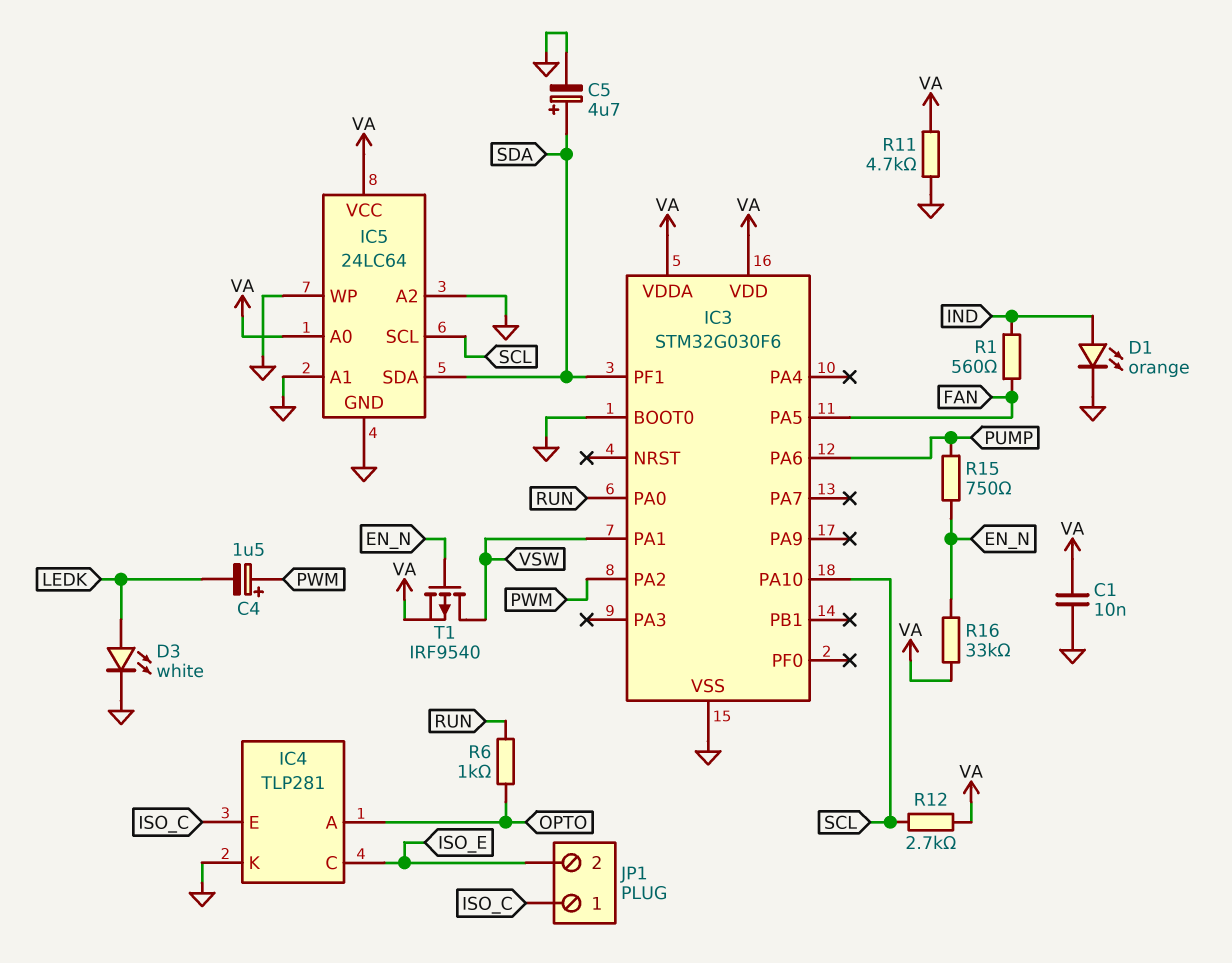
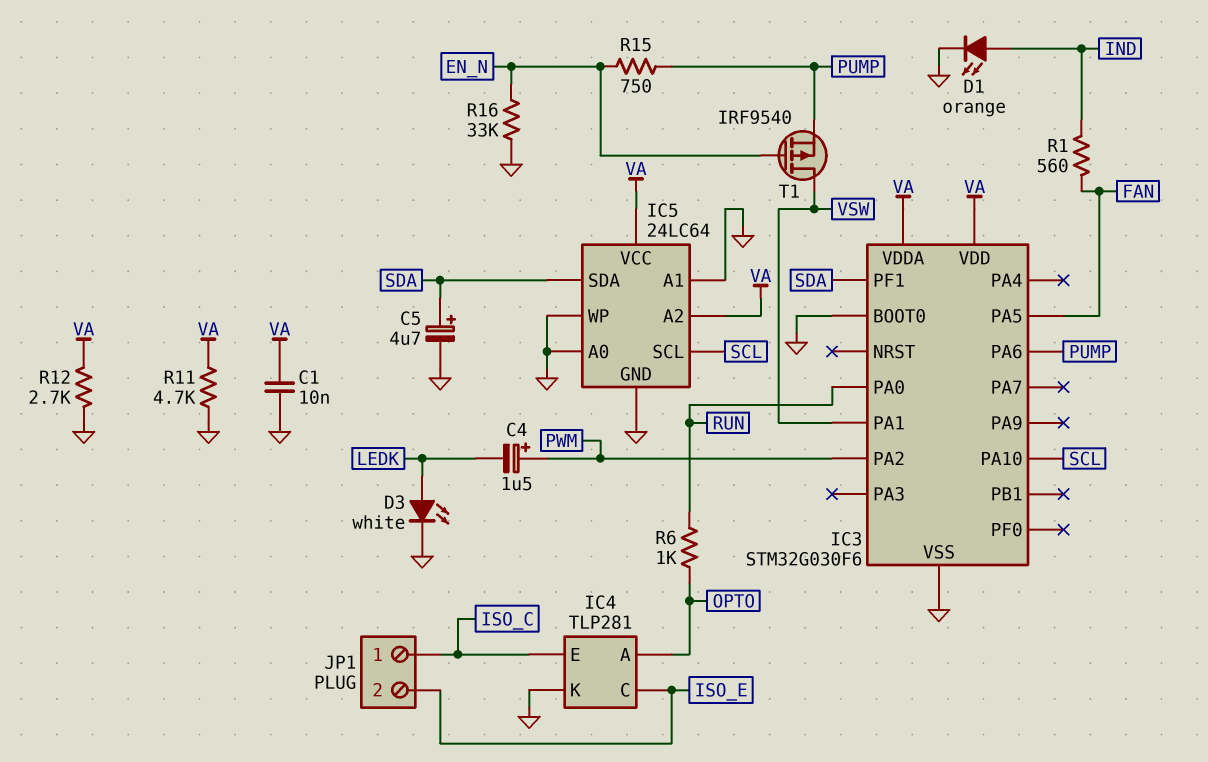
IC5 pin A0: VA -> GND
IC5 pin A2: GND -> VA
R12: 2.7k (SCL, VA) -> 2.7k (GND, VA)
R16: 33k (EN_N, VA) -> 33k (EN_N, GND)
T1: PMOS IRF9540 (G EN_N, D VSW, S VA) -> PMOS IRF9540 (G EN_N, D VSW, S PUMP)

